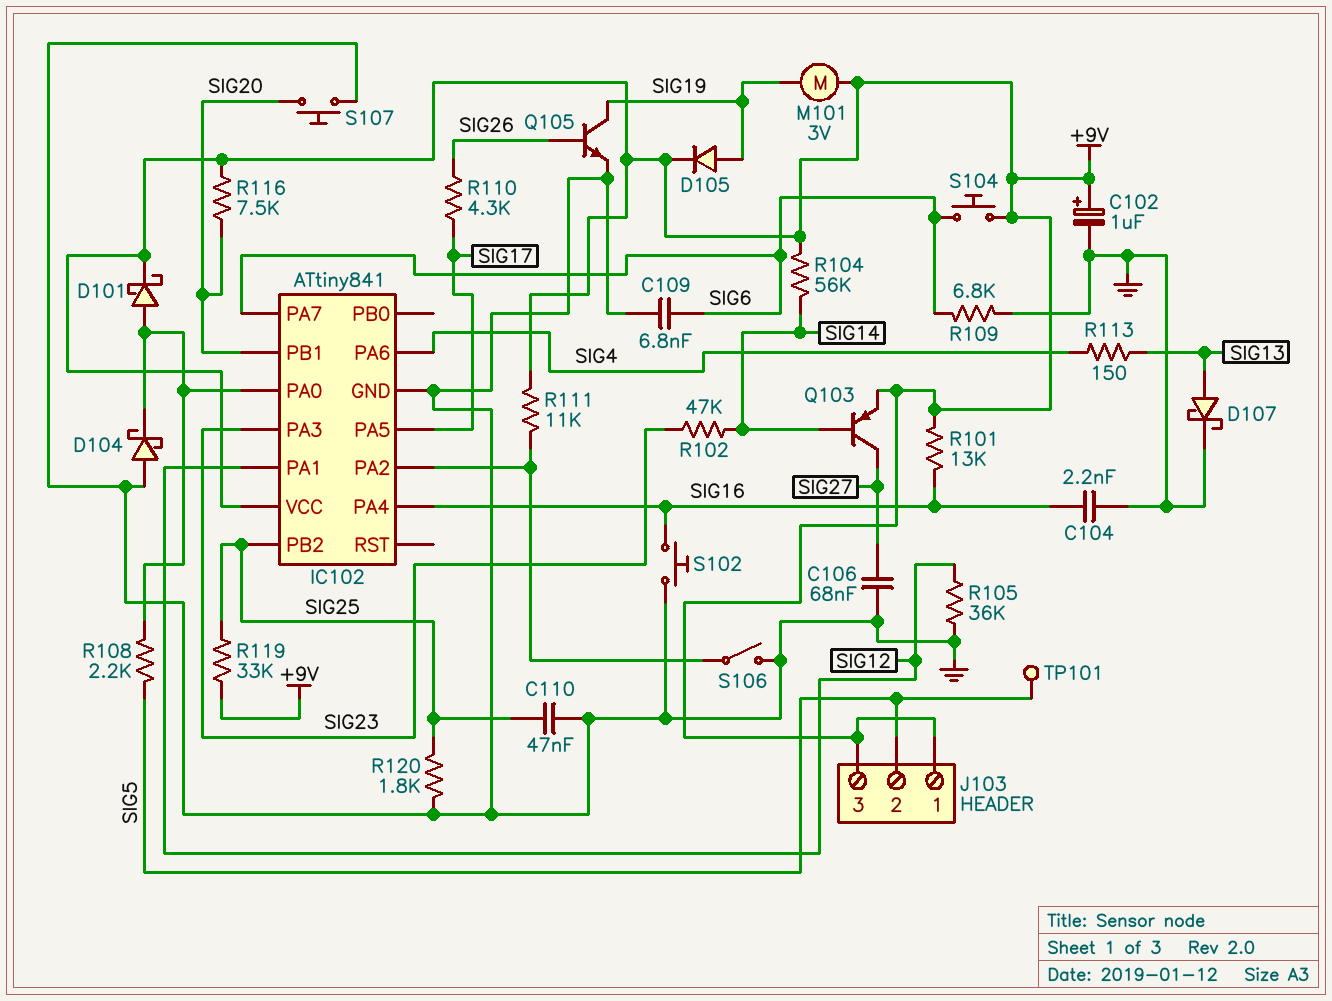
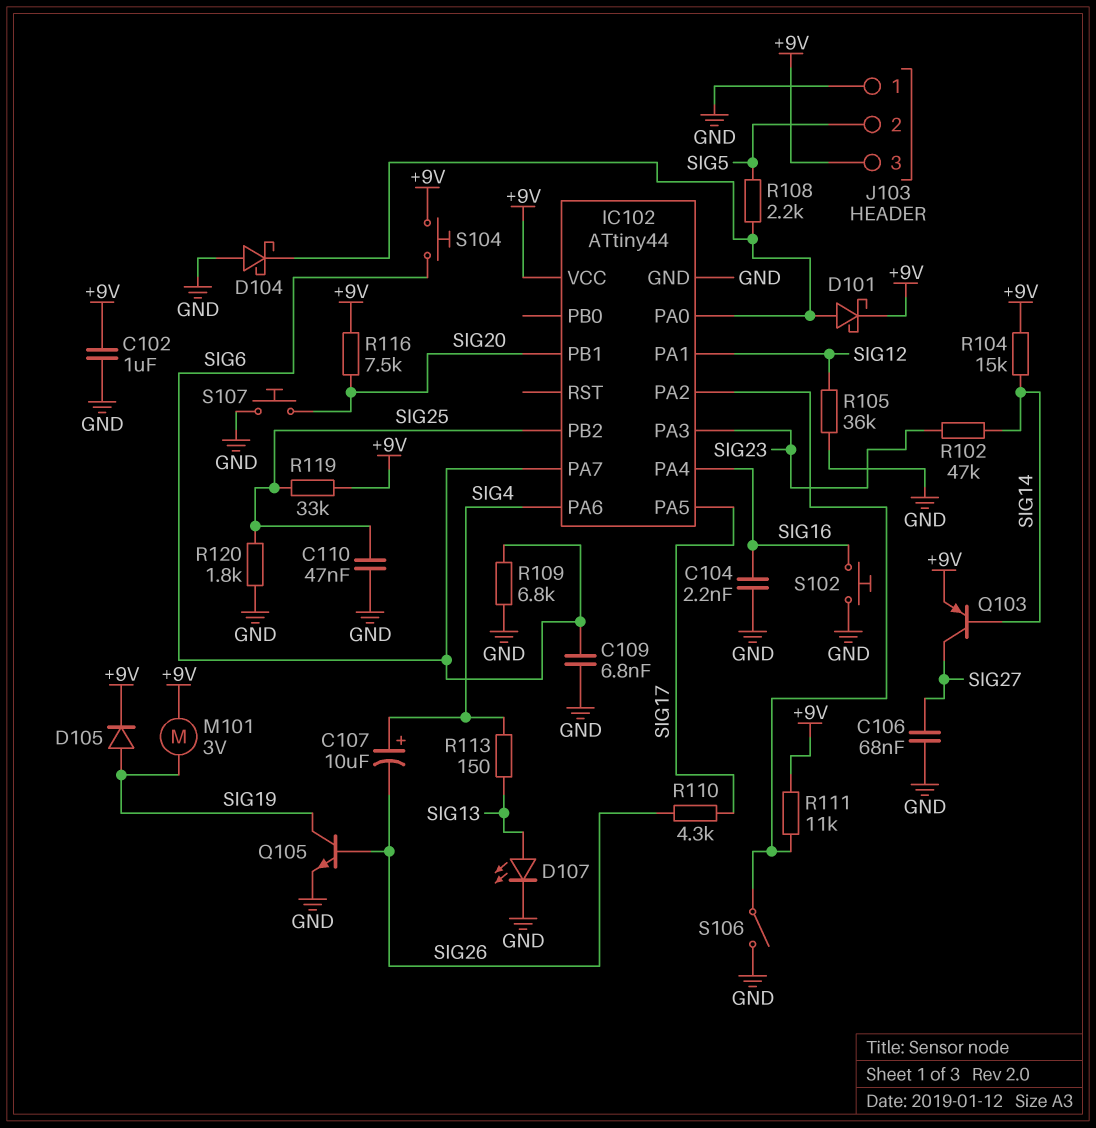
C102: 1uF (plus +9V, minus GND) -> 1uF (+9V, GND)
C107: none -> 10uF (plus SIG4, minus SIG26)
D107: schottky (A SIG13, K GND) -> LED (A SIG13, K GND)
IC102: ATtiny841 -> ATtiny44
J103 pin 1: +9V -> GND
R101: 13k (+9V, SIG16) -> none
R104: 56k (+9V, SIG14) -> 15k (+9V, SIG14)
TP101: test point (SIG5) -> none

